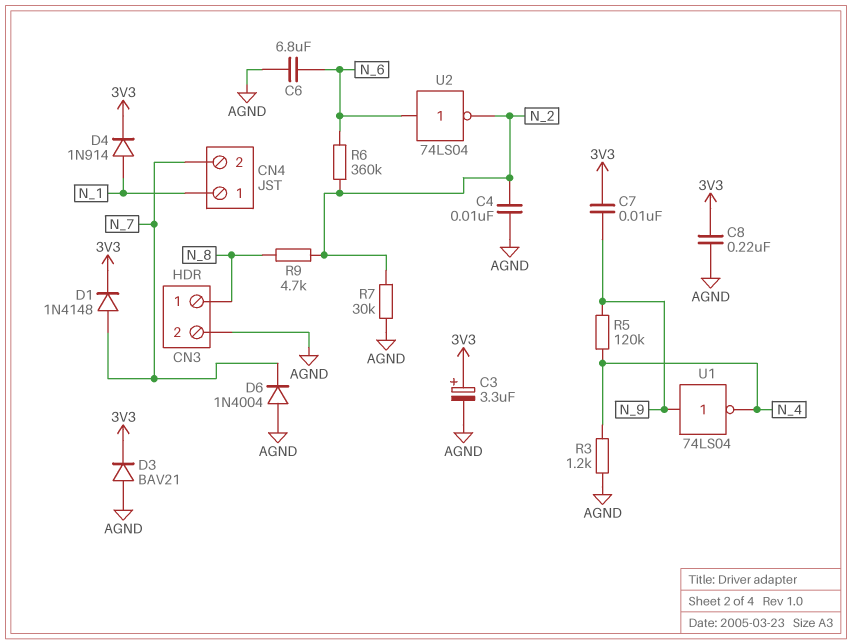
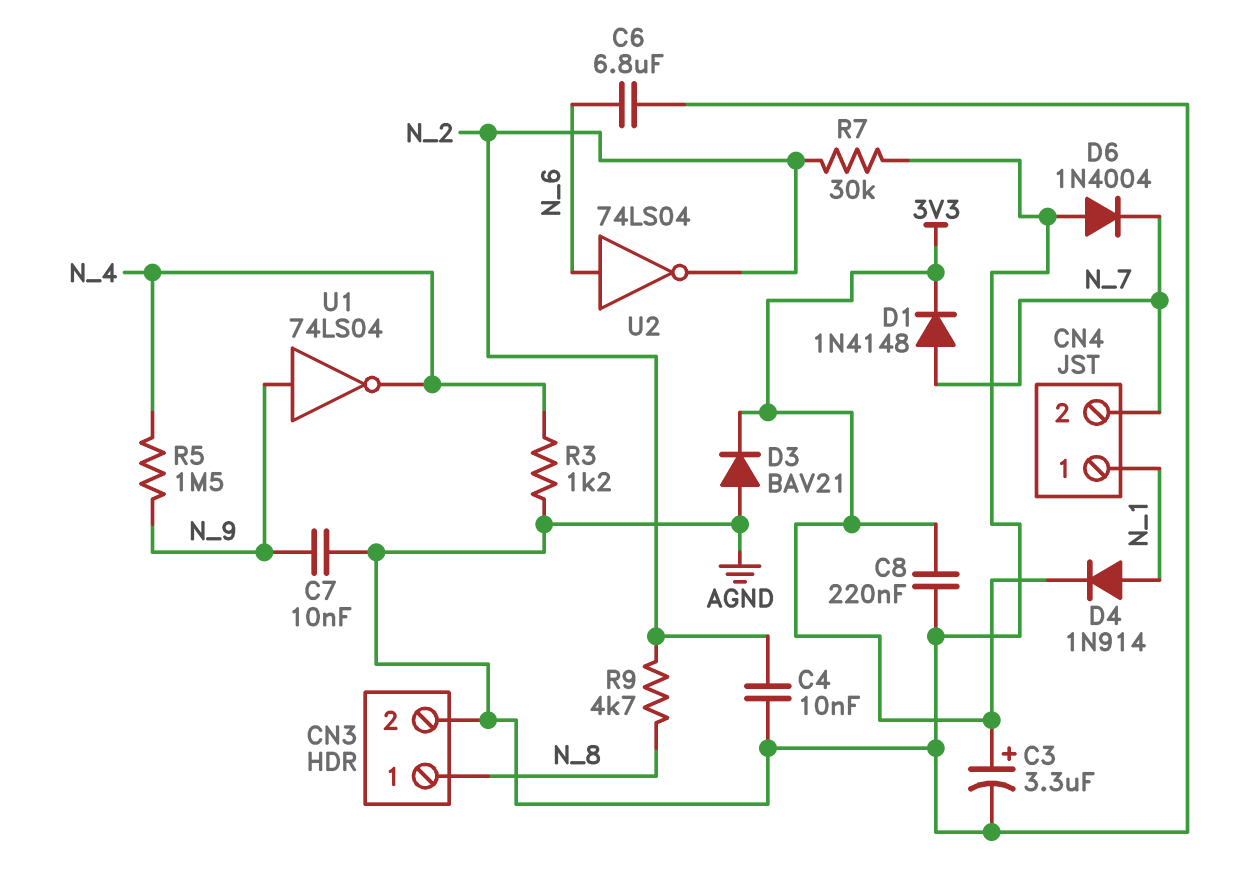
C7: 10nF (3V3, N_9) -> 10nF (AGND, N_9)
R5: 120k (N_4, N_9) -> 1.5M (N_4, N_9)
R6: 360k (N_2, N_6) -> none

